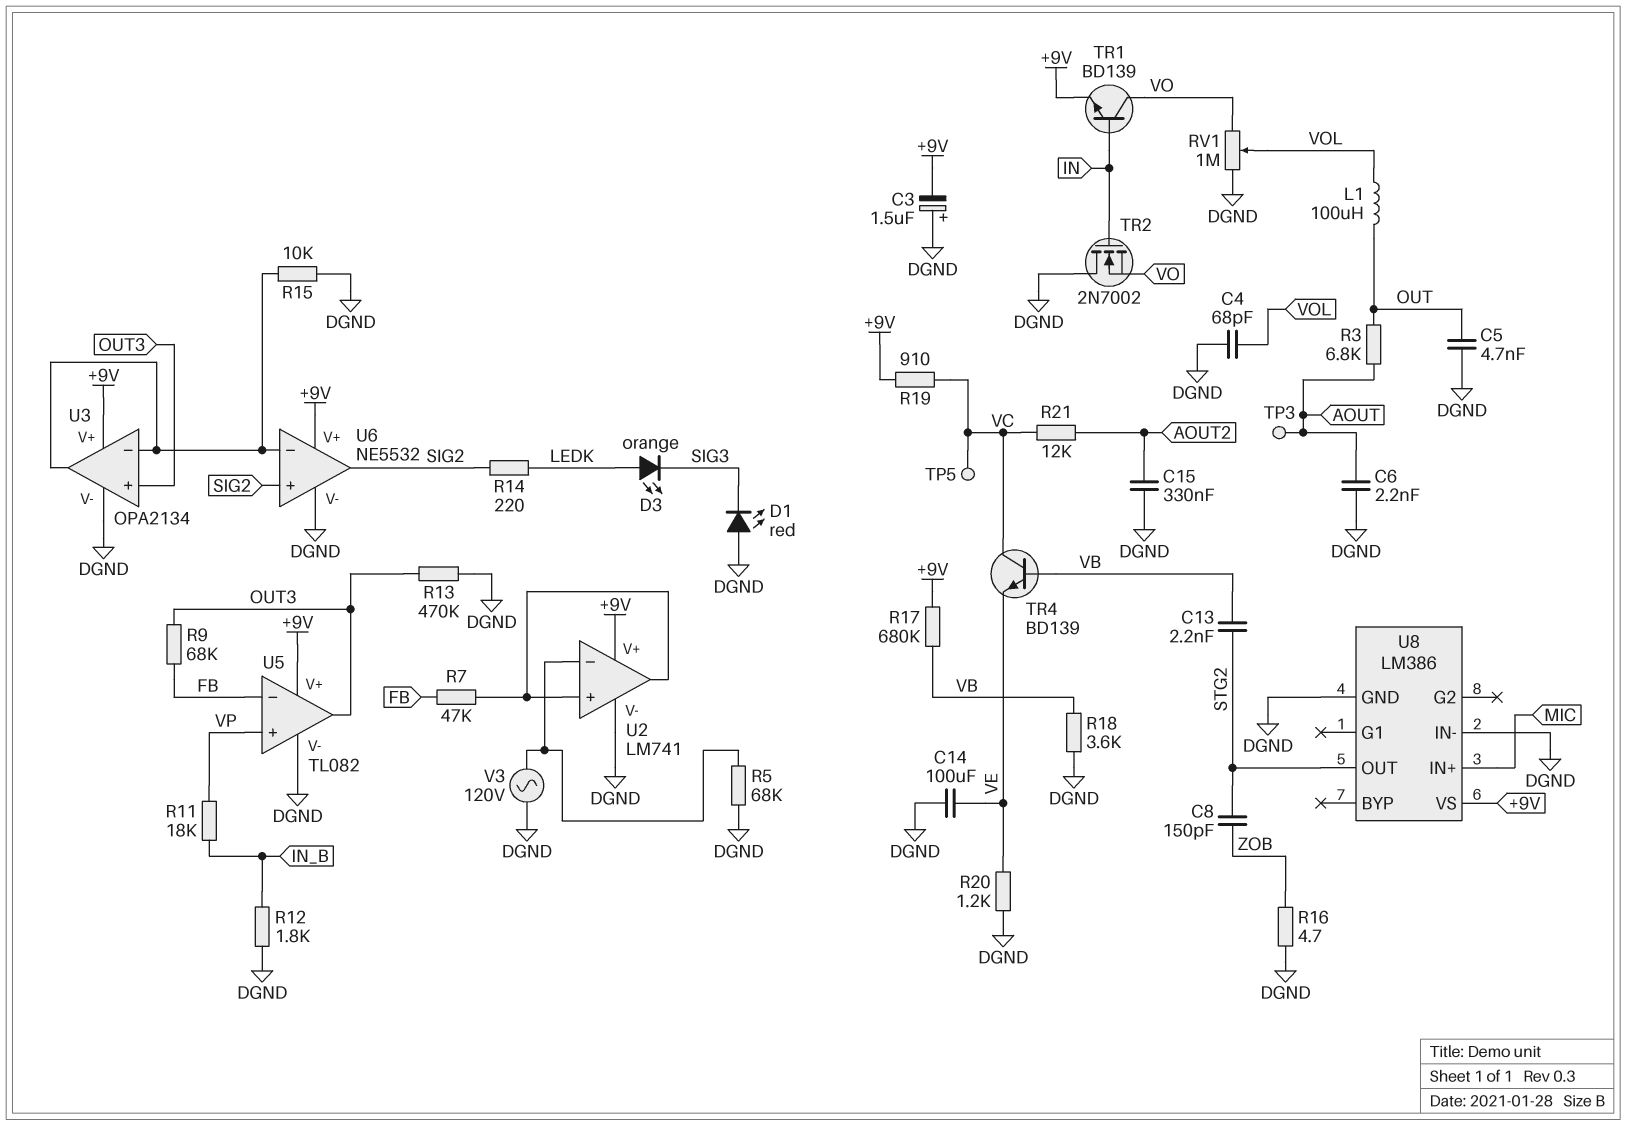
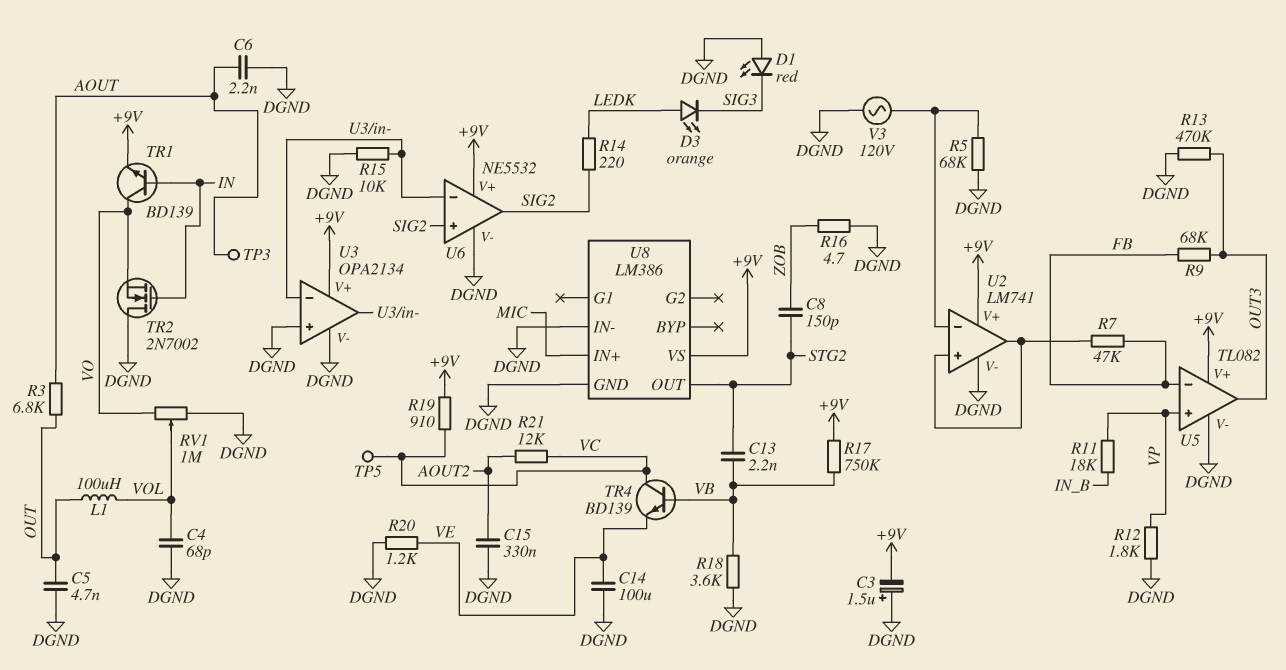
R12: 1.8k (DGND, IN_B) -> 1.8k (DGND, VP)
R17: 680k (+9V, VB) -> 750k (+9V, VB)
U3 pin in+: OUT3 -> DGND

